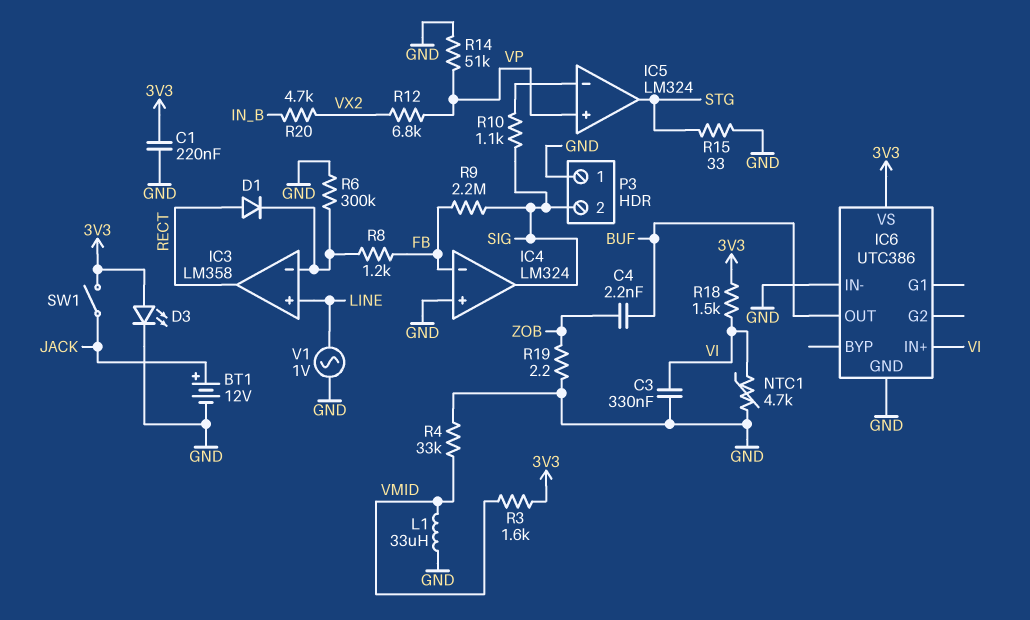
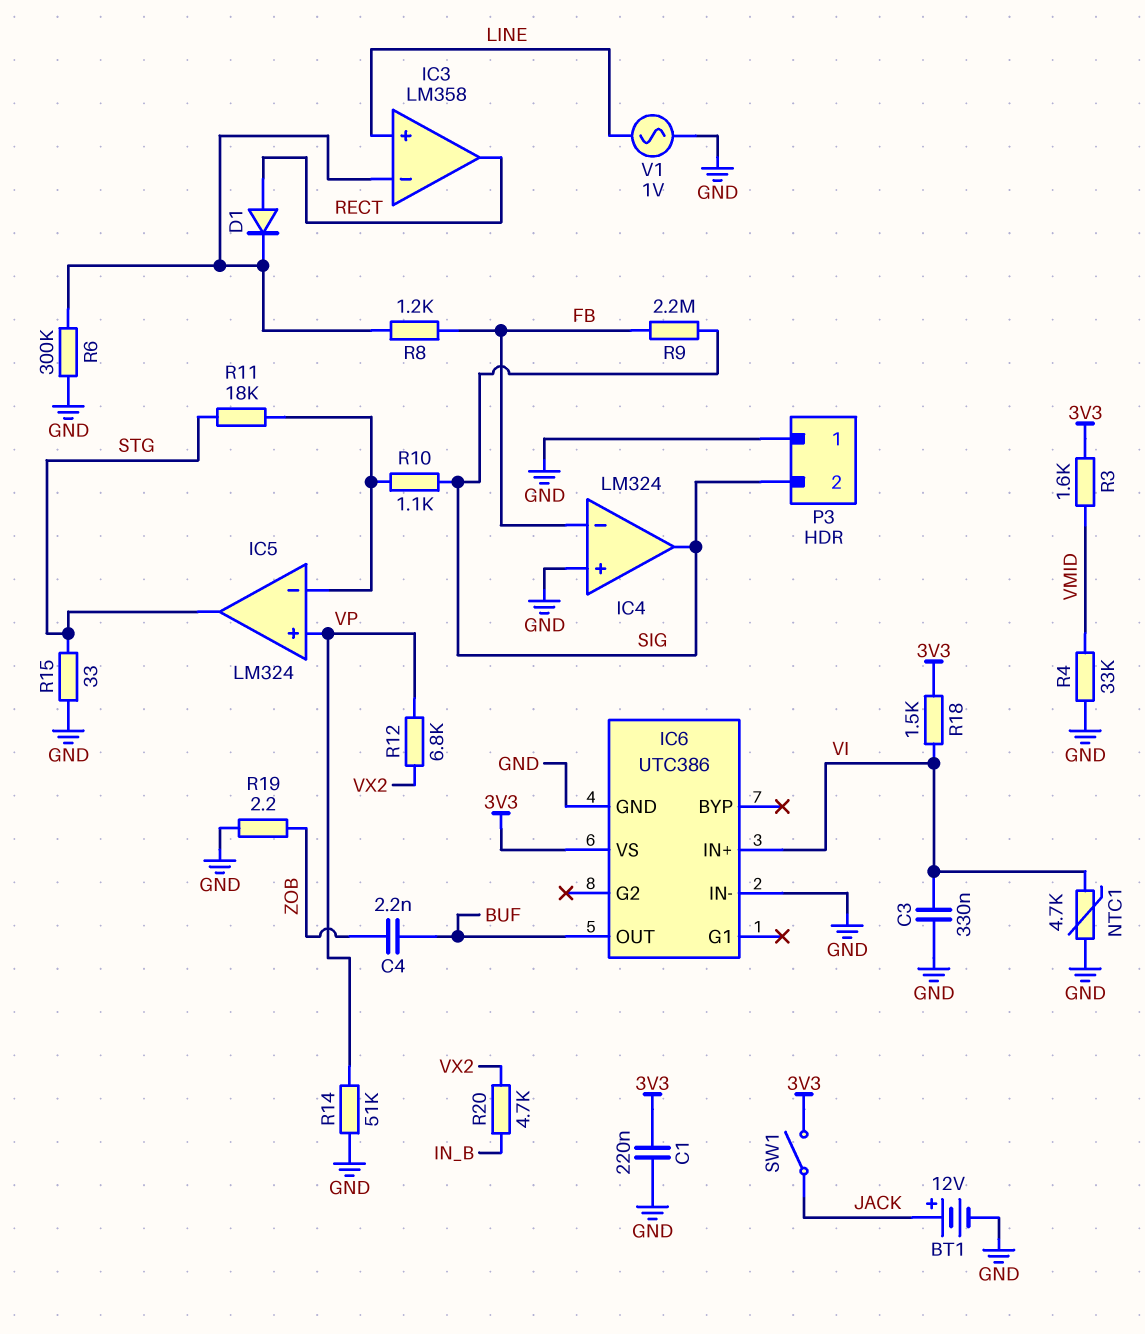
D3: LED (A 3V3, K GND) -> none
L1: 33uH (GND, VMID) -> none
R11: none -> 18k (IC5/in-, STG)

